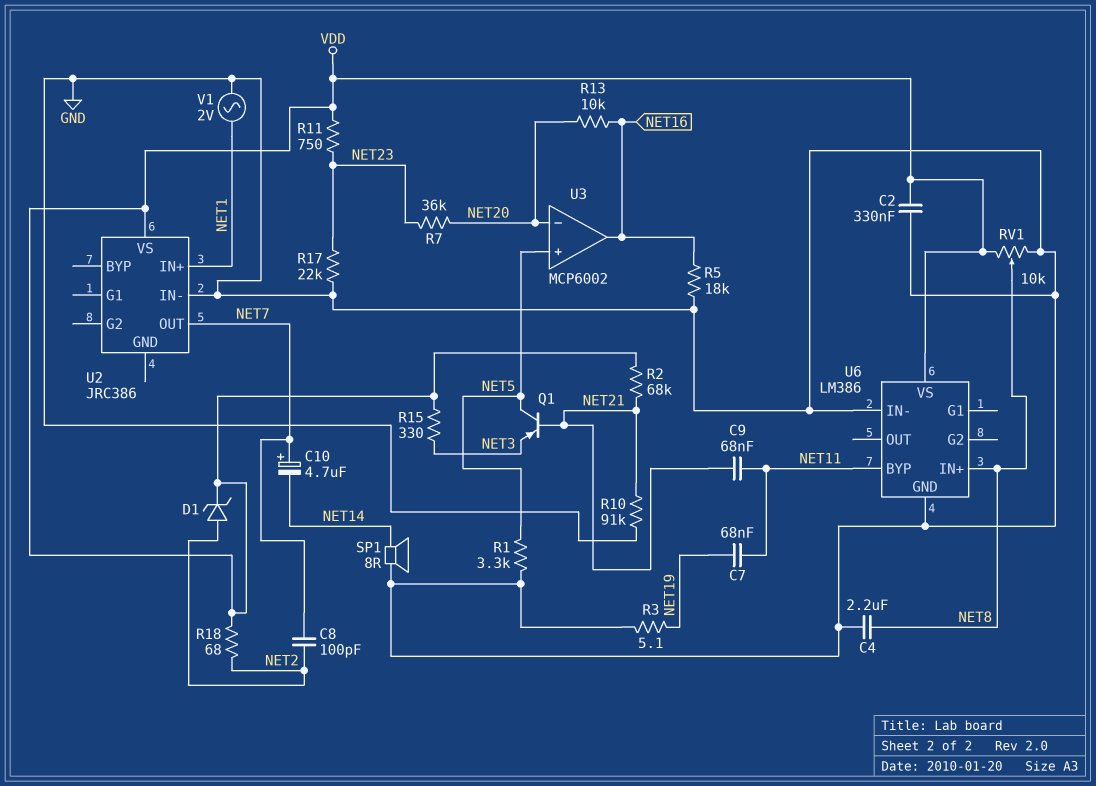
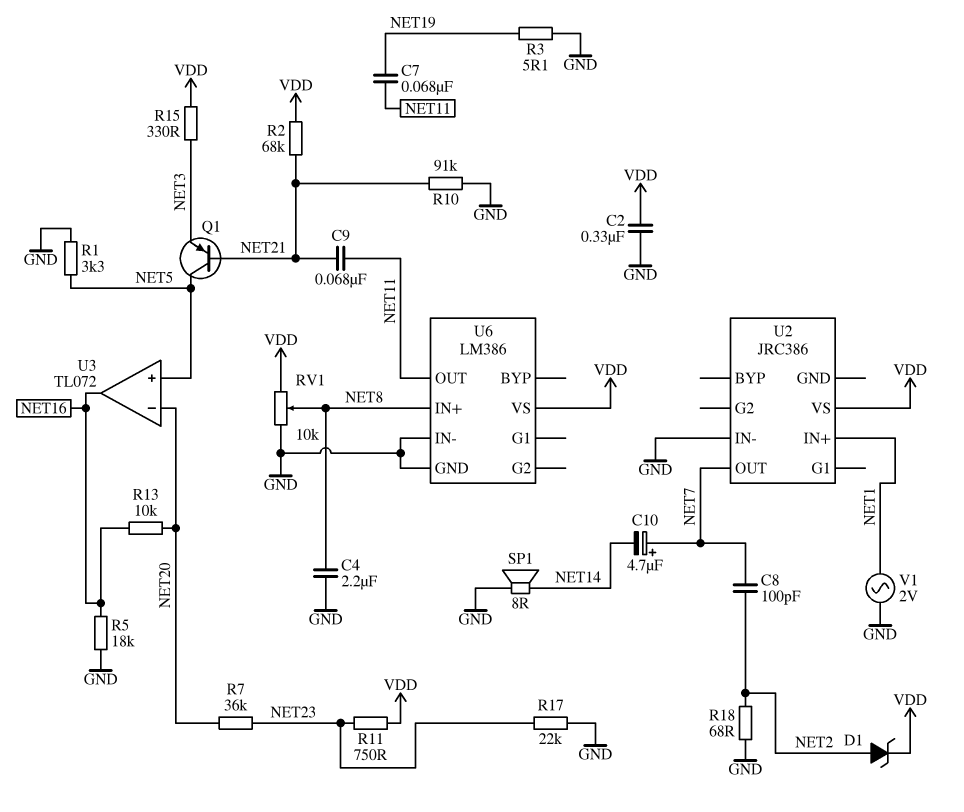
R18: 68 (NET2, VDD) -> 68 (GND, NET2)
U3: MCP6002 -> TL072
U6 pin BYP: NET11 -> none
U6 pin OUT: none -> NET11

